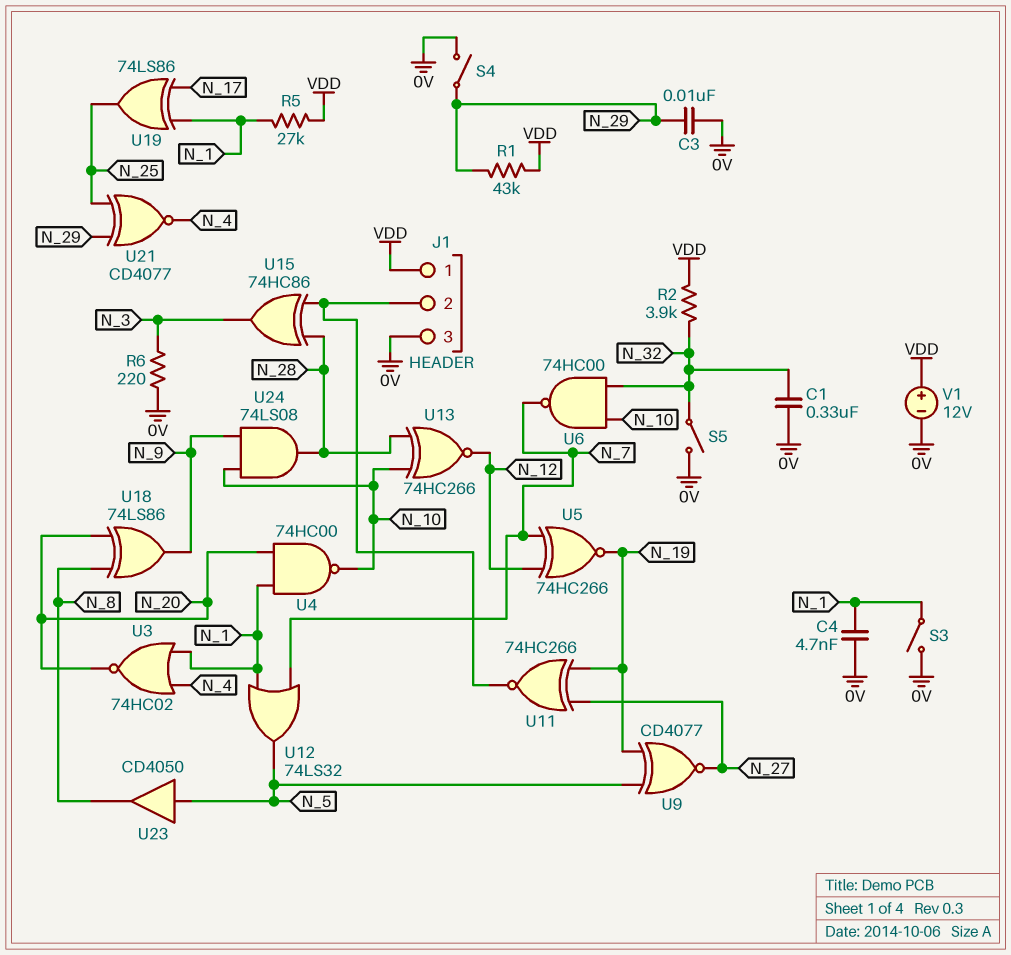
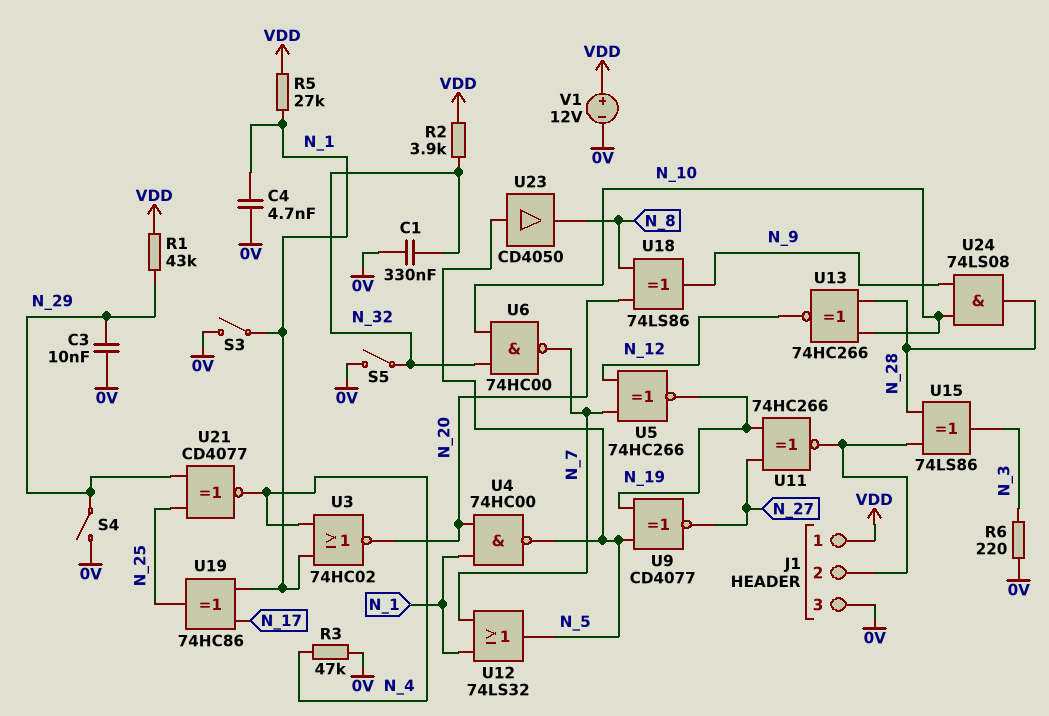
R3: none -> 47k (0V, N_4)
U4: NAND 74HC00 (in N_1, in N_20, out N_10) -> NAND 74HC00 (in N_1, in N_20, out N_5)
U15: XOR 74HC86 (in J1/2, in N_28, out N_3) -> XOR 74LS86 (in J1/2, in N_28, out N_3)
U19: XOR 74LS86 (in N_1, in N_17, out N_25) -> XOR 74HC86 (in N_1, in N_17, out N_25)

